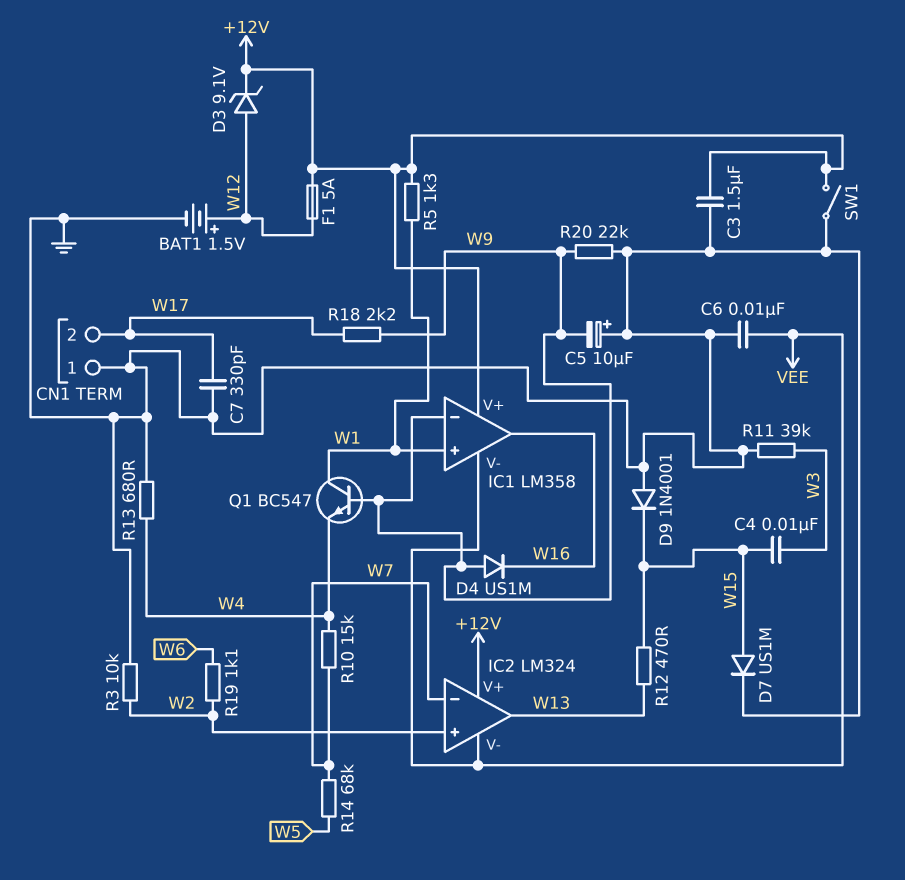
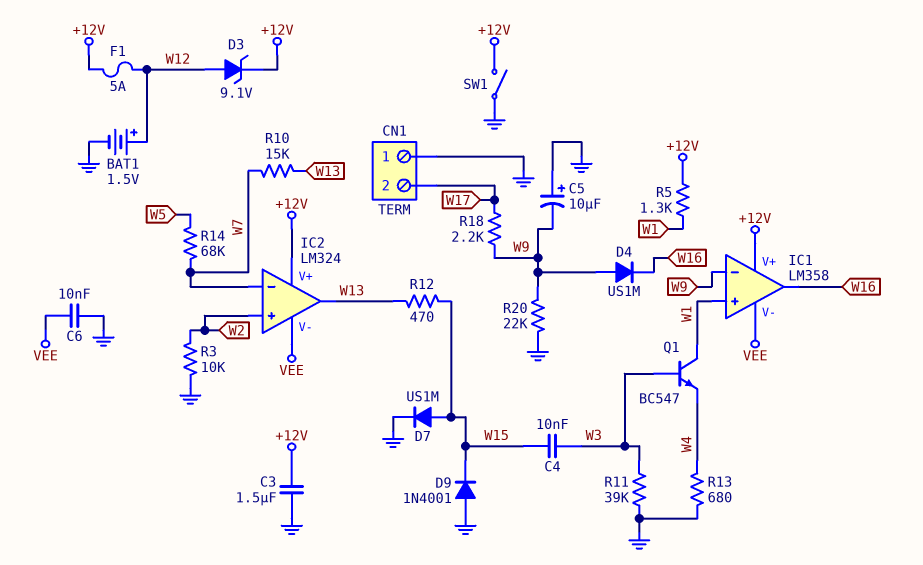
C7: 330pF (GND, W17) -> none
Q1: NPN BC547 (B W9, C W1, E W4) -> NPN BC547 (B W3, C W1, E W4)
R10: 15k (W4, W7) -> 15k (W7, W13)
R19: 1.1k (W2, W6) -> none

